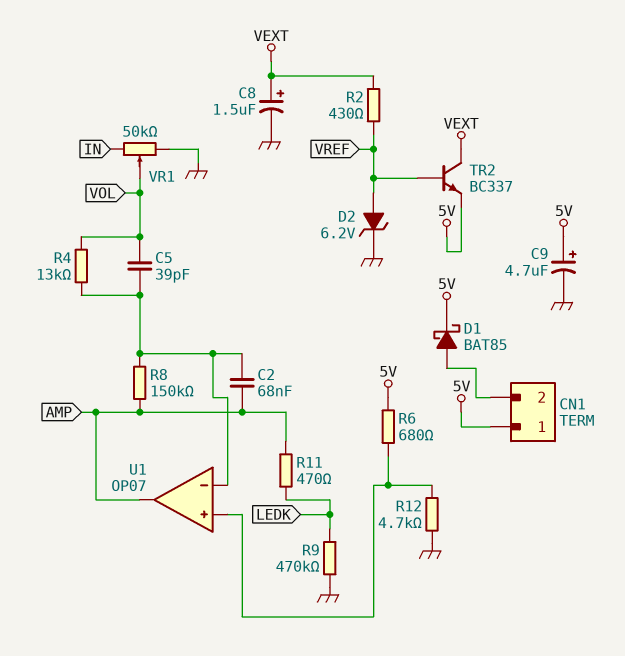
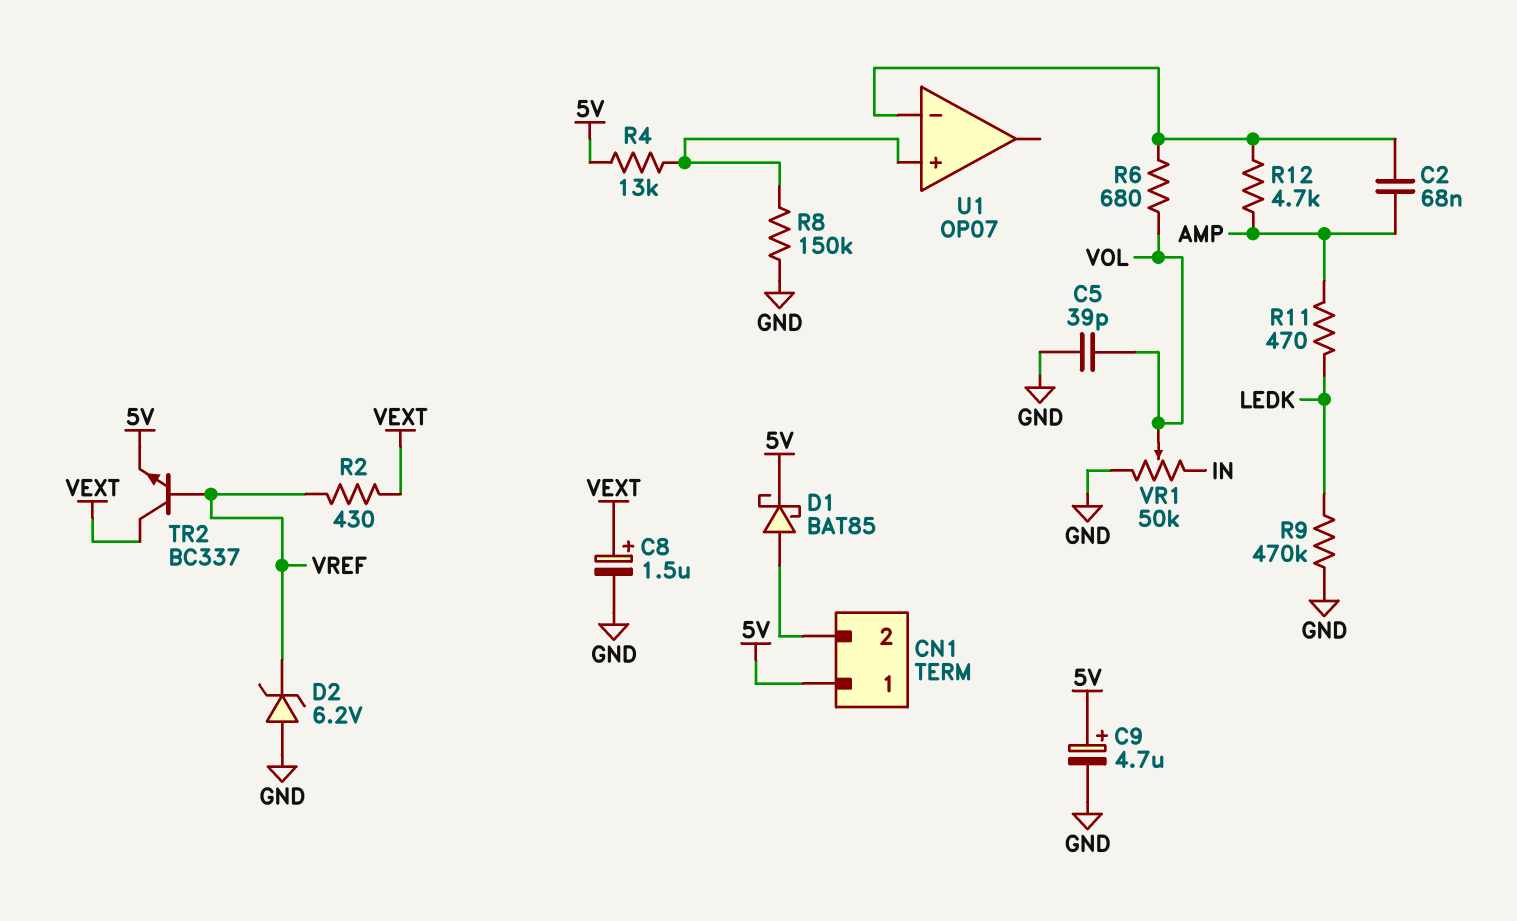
C5: 39pF (U1/in-, VOL) -> 39pF (GND, VOL)
D2: zener 6.2V (A VREF, K GND) -> zener 6.2V (A GND, K VREF)
R4: 13k (U1/in-, VOL) -> 13k (5V, U1/in+)
R6: 680 (5V, U1/in+) -> 680 (U1/in-, VOL)
R8: 150k (AMP, U1/in-) -> 150k (GND, U1/in+)
R12: 4.7k (GND, U1/in+) -> 4.7k (AMP, U1/in-)
U1 pin out: AMP -> none

